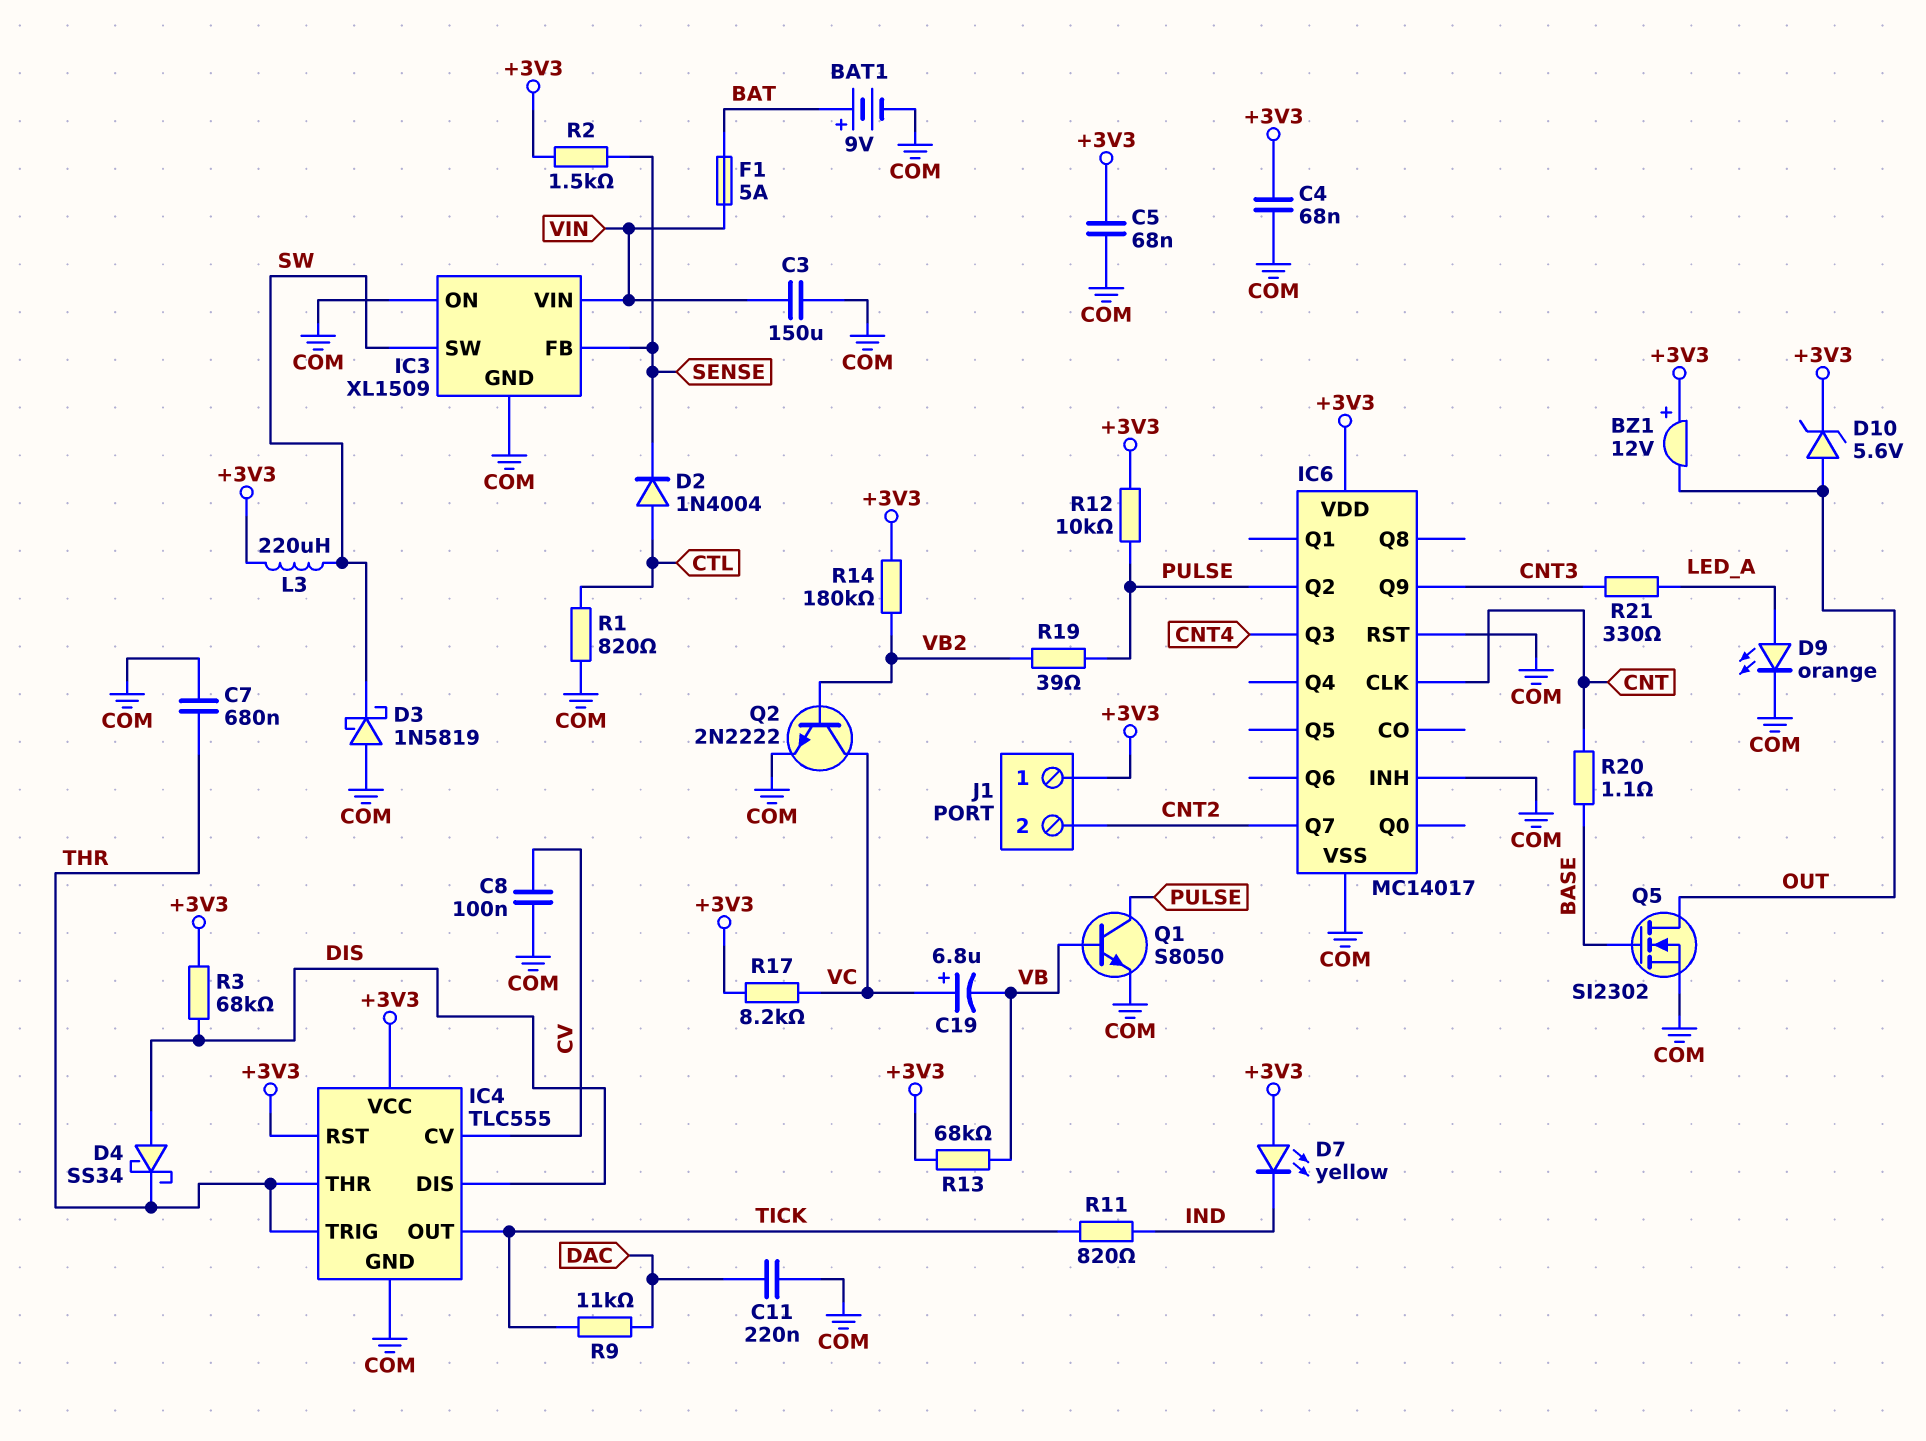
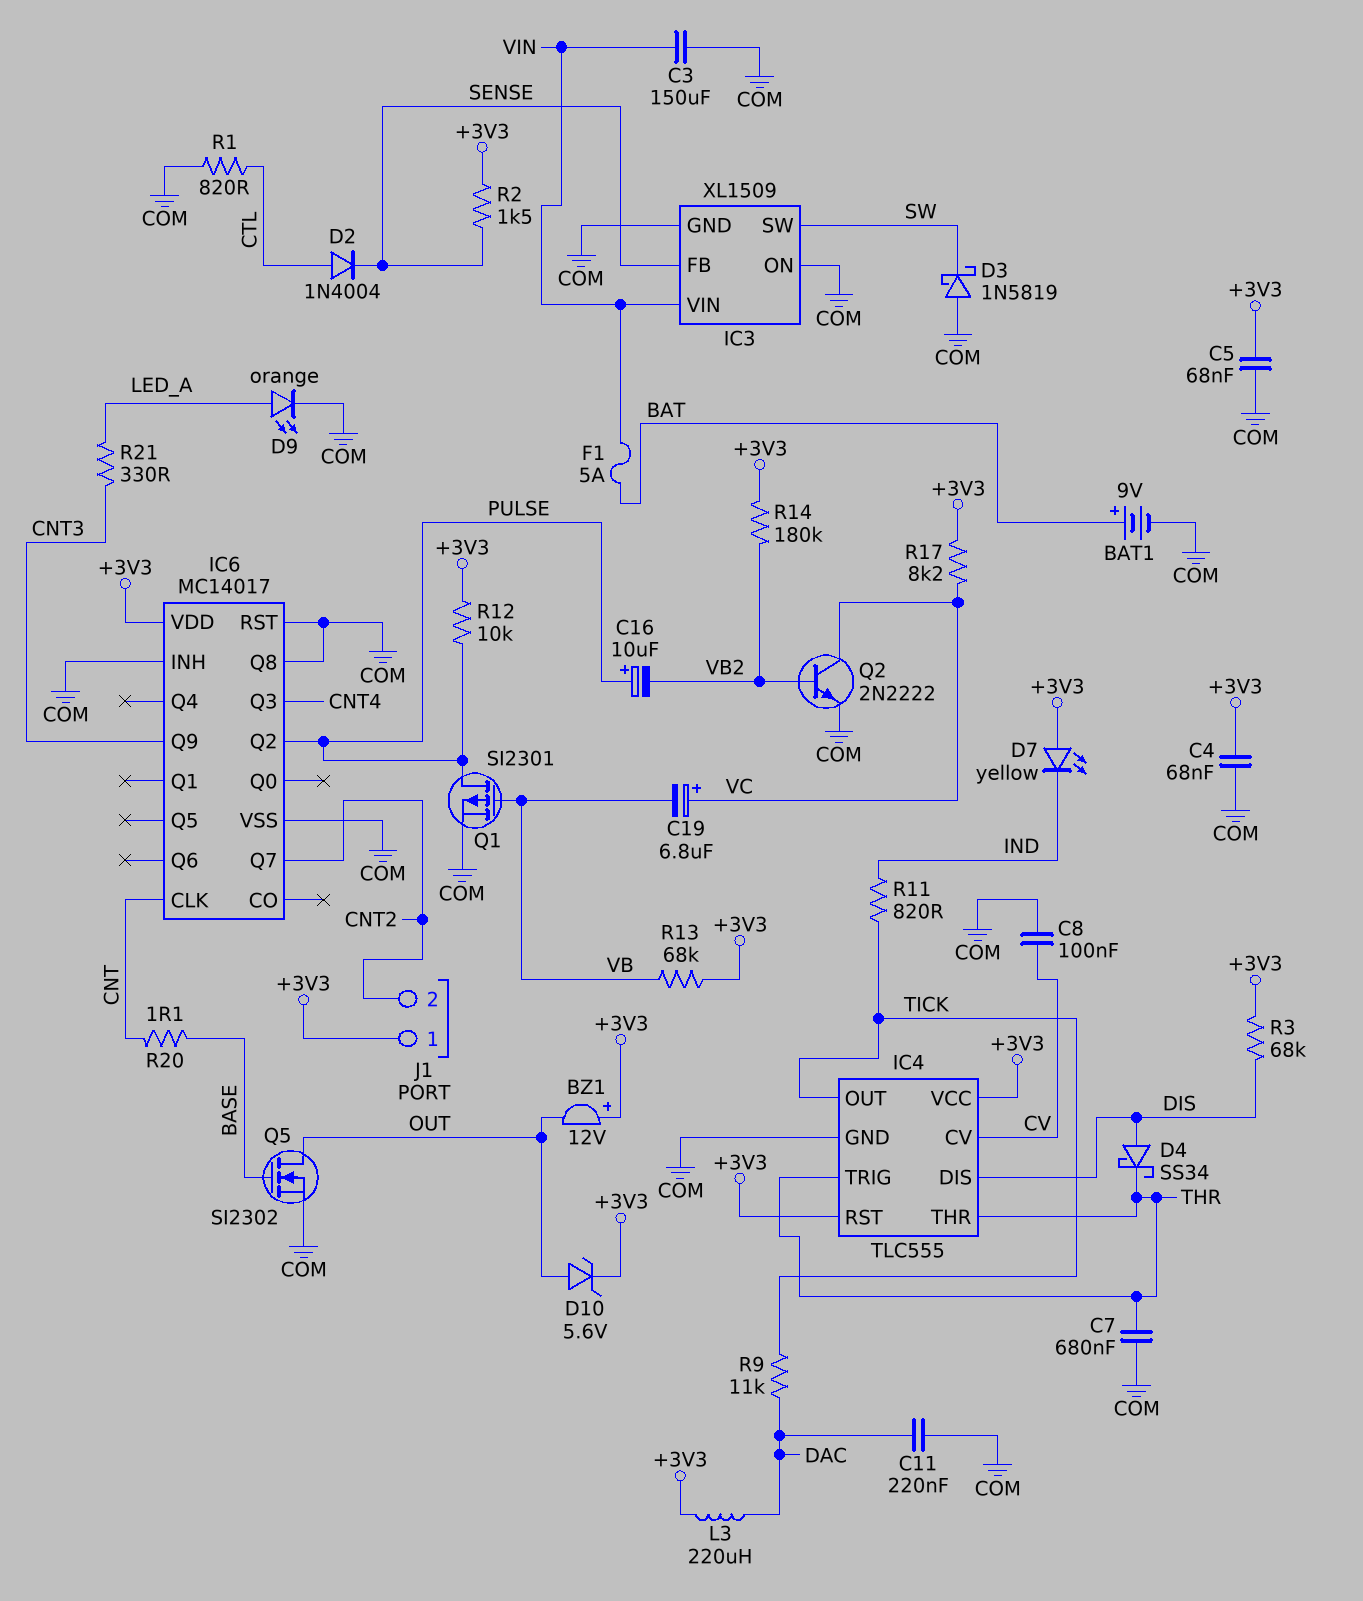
C16: none -> 10uF (plus PULSE, minus VB2)
IC6 pin Q8: none -> COM
L3: 220uH (+3V3, SW) -> 220uH (+3V3, DAC)
Q1: NPN S8050 (B VB, C PULSE, E COM) -> PMOS SI2301 (G VB, D PULSE, S COM)
R19: 39 (PULSE, VB2) -> none

